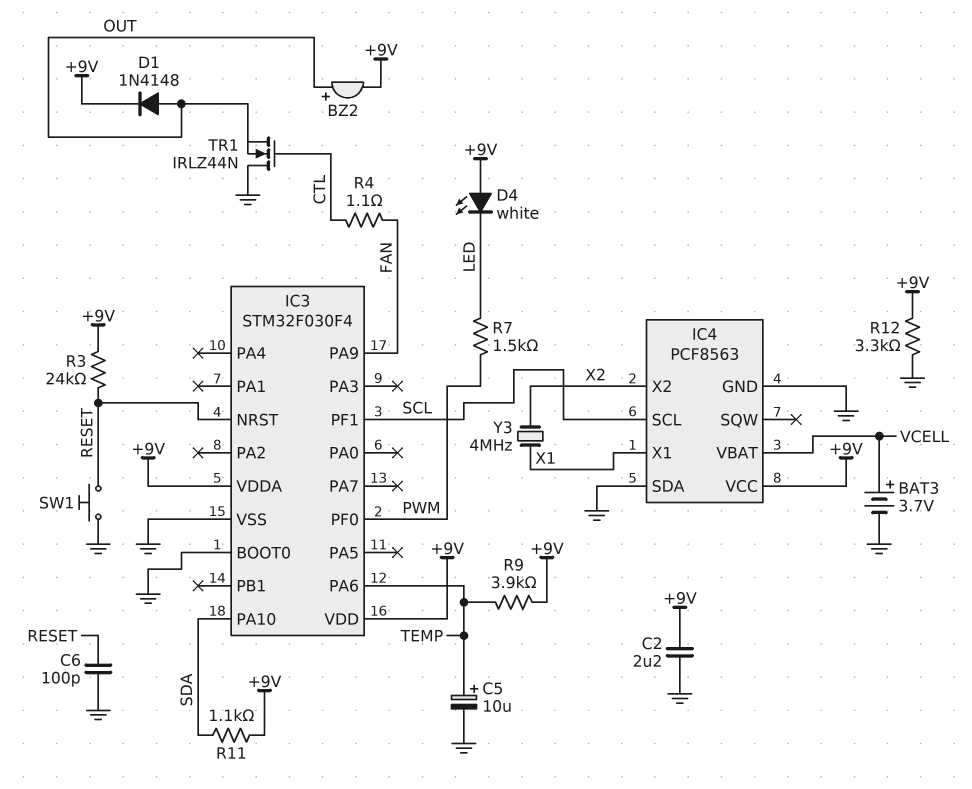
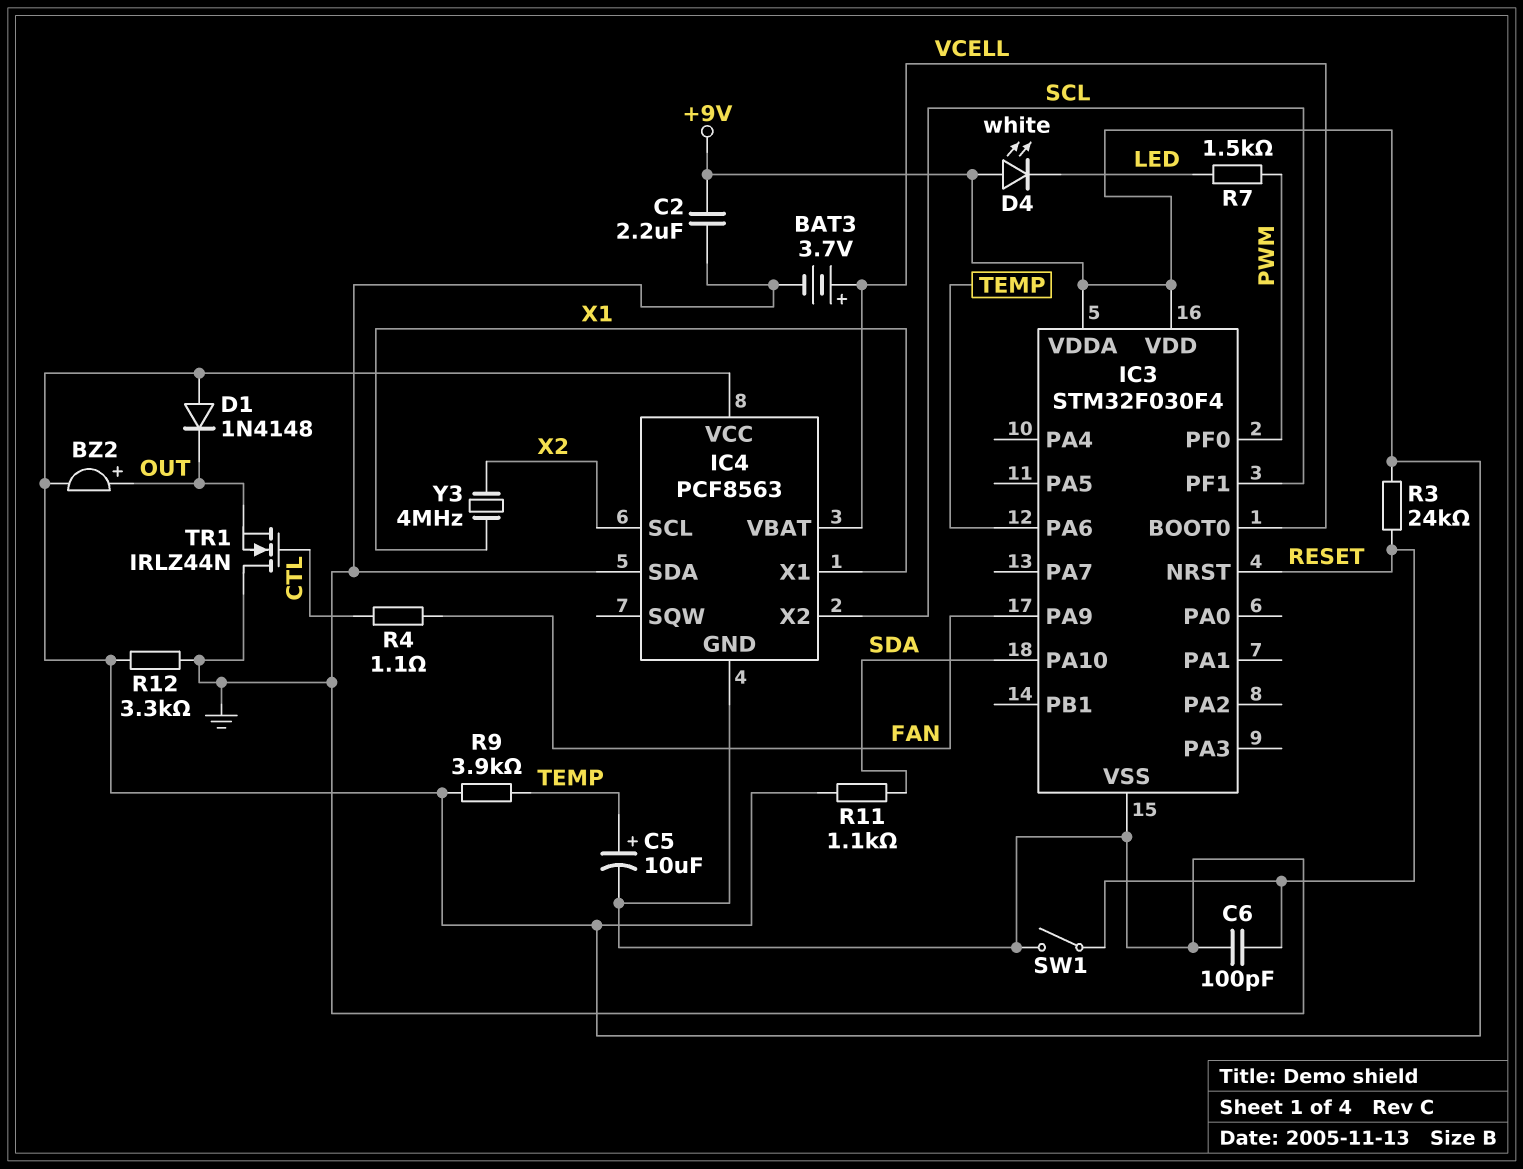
D1: diode 1N4148 (A OUT, K +9V) -> diode 1N4148 (A +9V, K OUT)
IC3 pin BOOT0: GND -> VCELL
IC4 pin SCL: SCL -> X2
IC4 pin X2: X2 -> SCL
SW1: button (GND, RESET) -> switch (GND, RESET)

